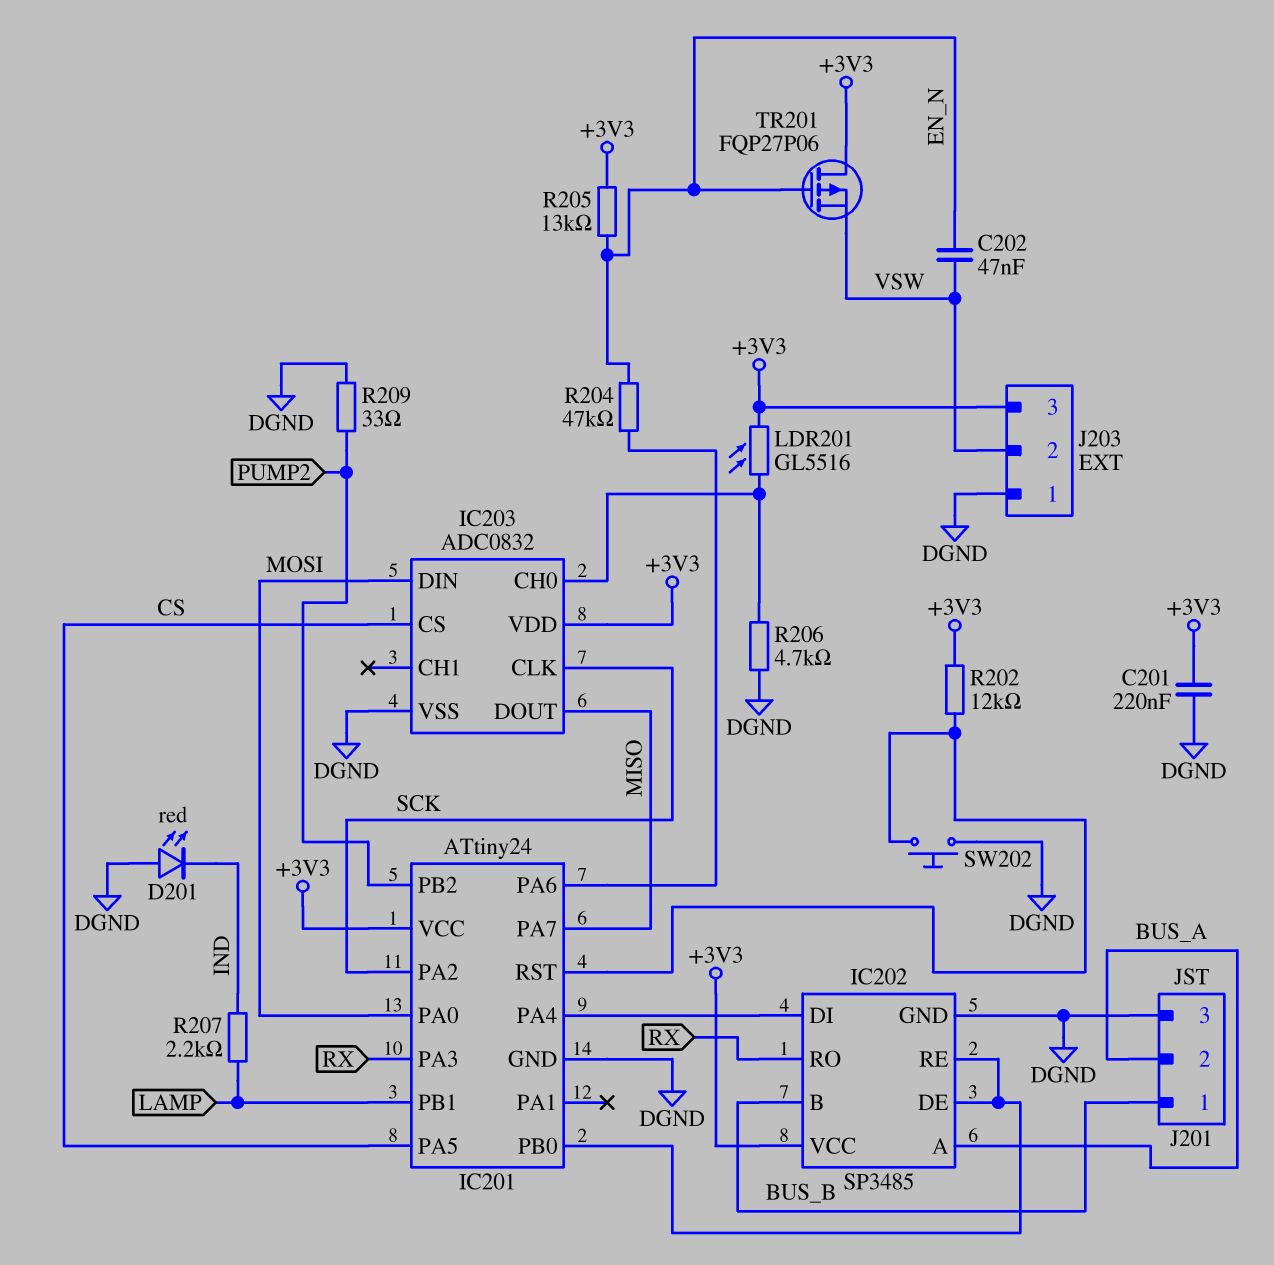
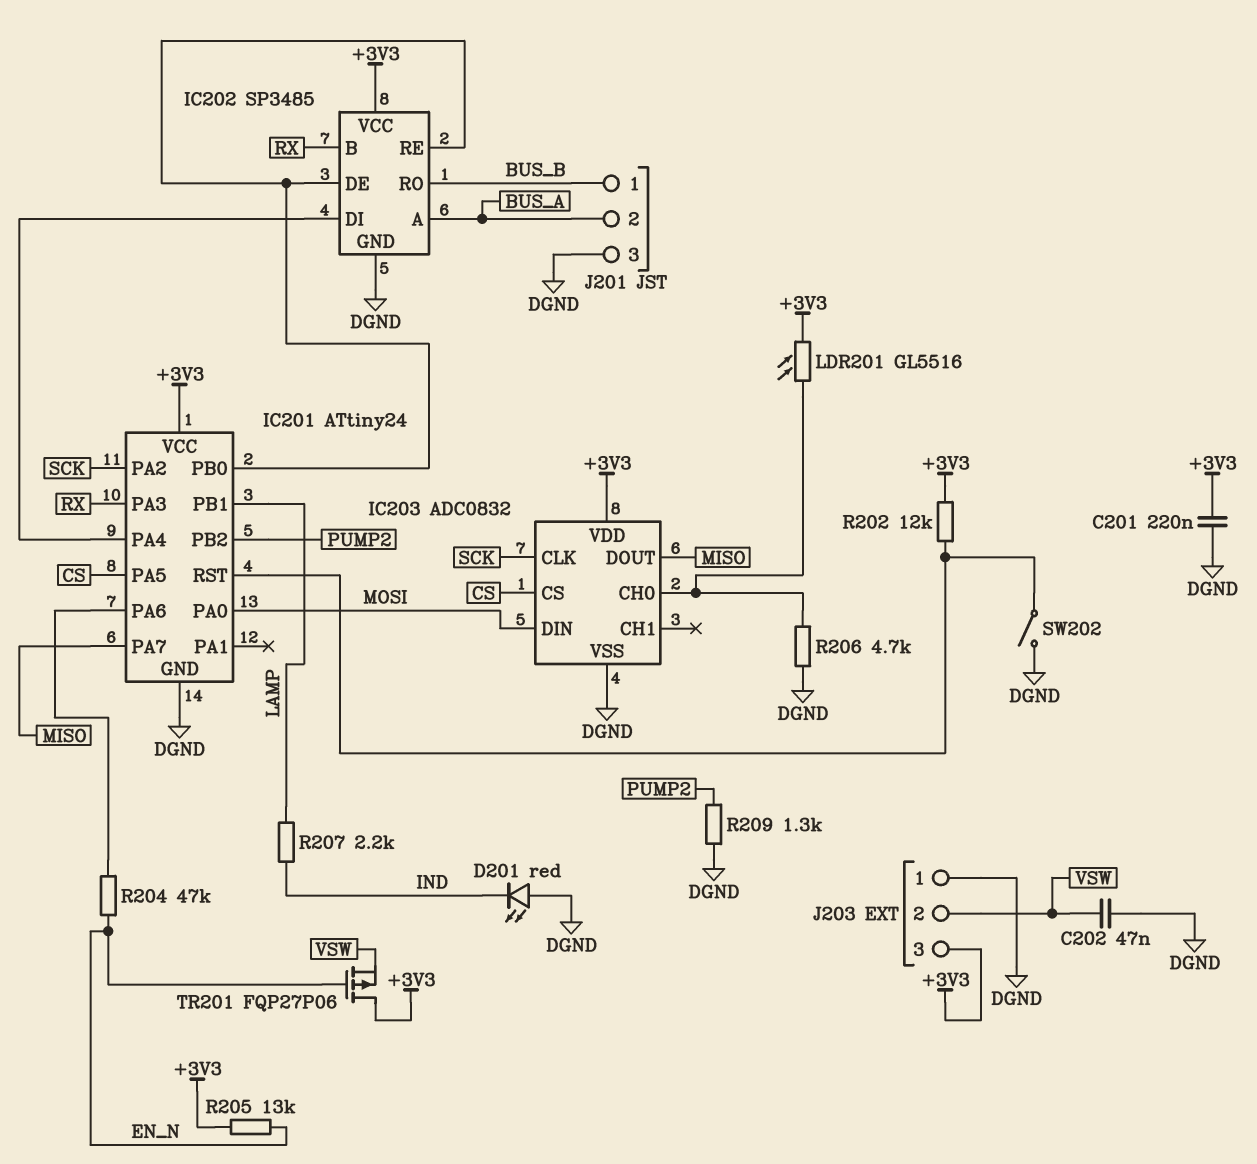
C202: 47nF (EN_N, VSW) -> 47nF (DGND, VSW)
IC202 pin B: BUS_B -> RX
IC202 pin RO: RX -> BUS_B
R209: 33 (DGND, PUMP2) -> 1.3k (DGND, PUMP2)
SW202: button (DGND, IC201/RST) -> switch (DGND, IC201/RST)

